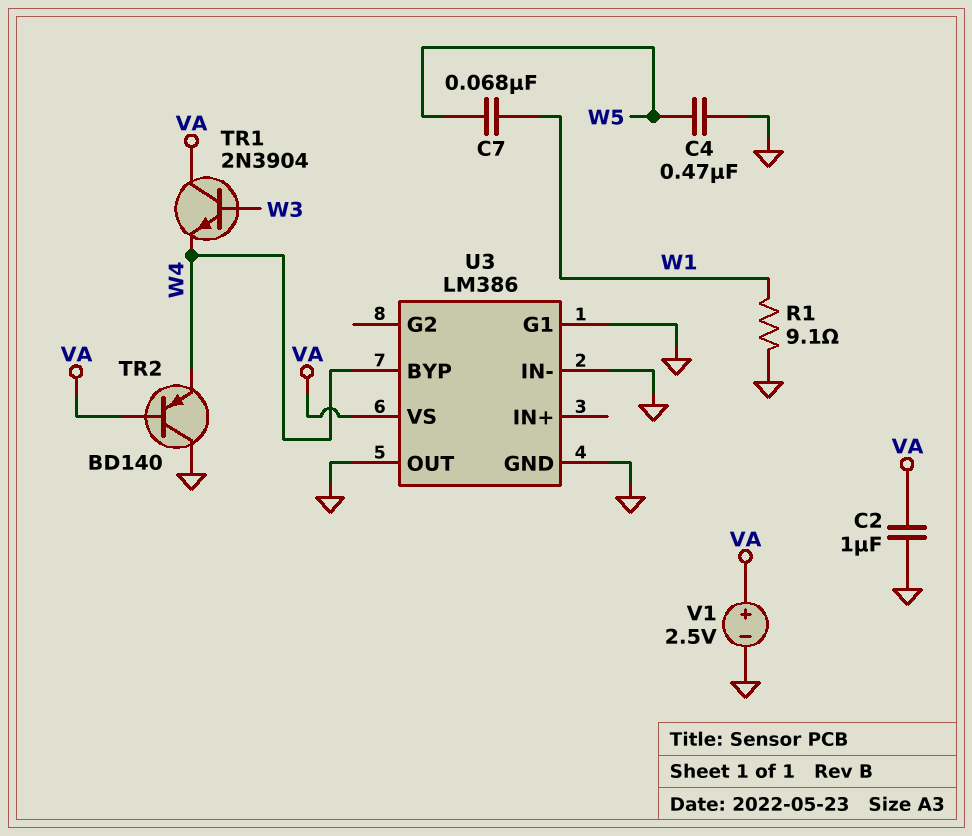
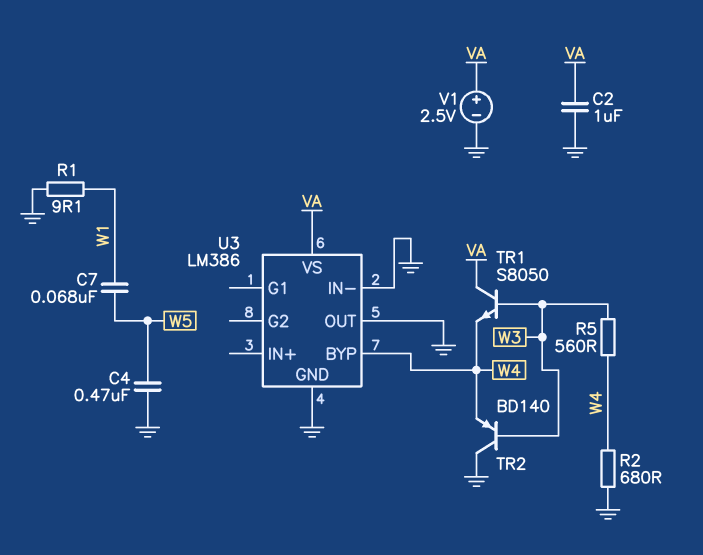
R2: none -> 680 (GND, W4)
R5: none -> 560 (W3, W4)
TR1: NPN 2N3904 (B W3, C VA, E W4) -> NPN S8050 (B W3, C VA, E W4)
TR2: PNP BD140 (B VA, C GND, E W4) -> PNP BD140 (B W3, C GND, E W4)
U3 pin G1: GND -> none

